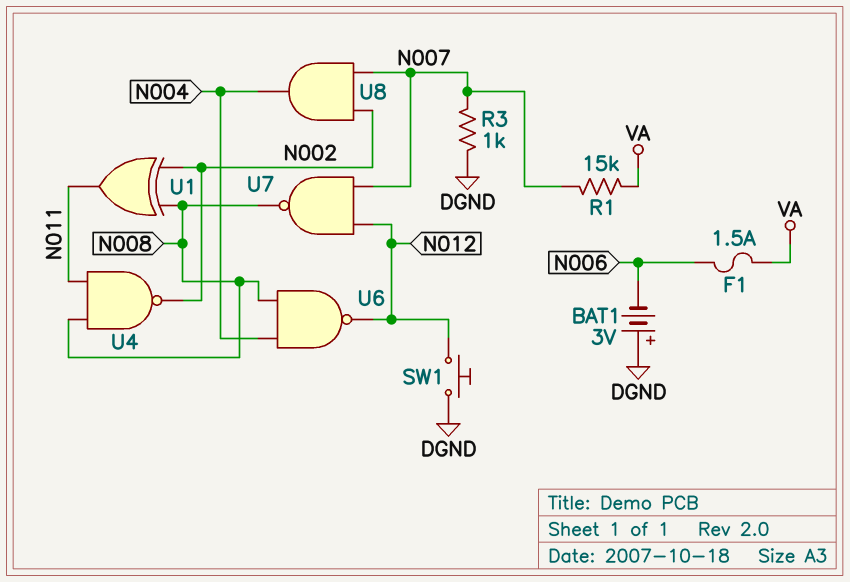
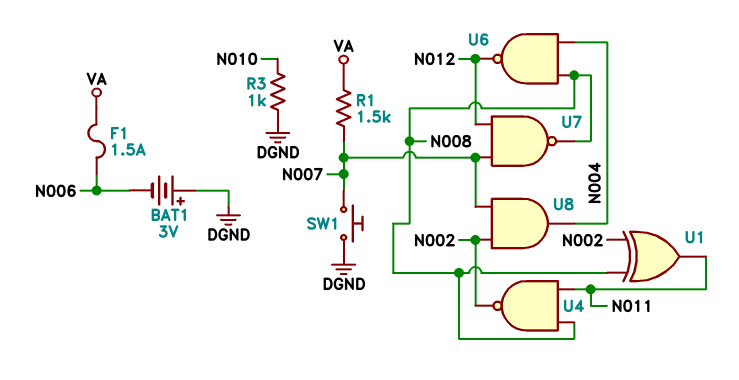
R1: 15k (N007, VA) -> 1.5k (N007, VA)
R3: 1k (DGND, N007) -> 1k (DGND, N010)
SW1: button (DGND, N012) -> button (DGND, N007)

